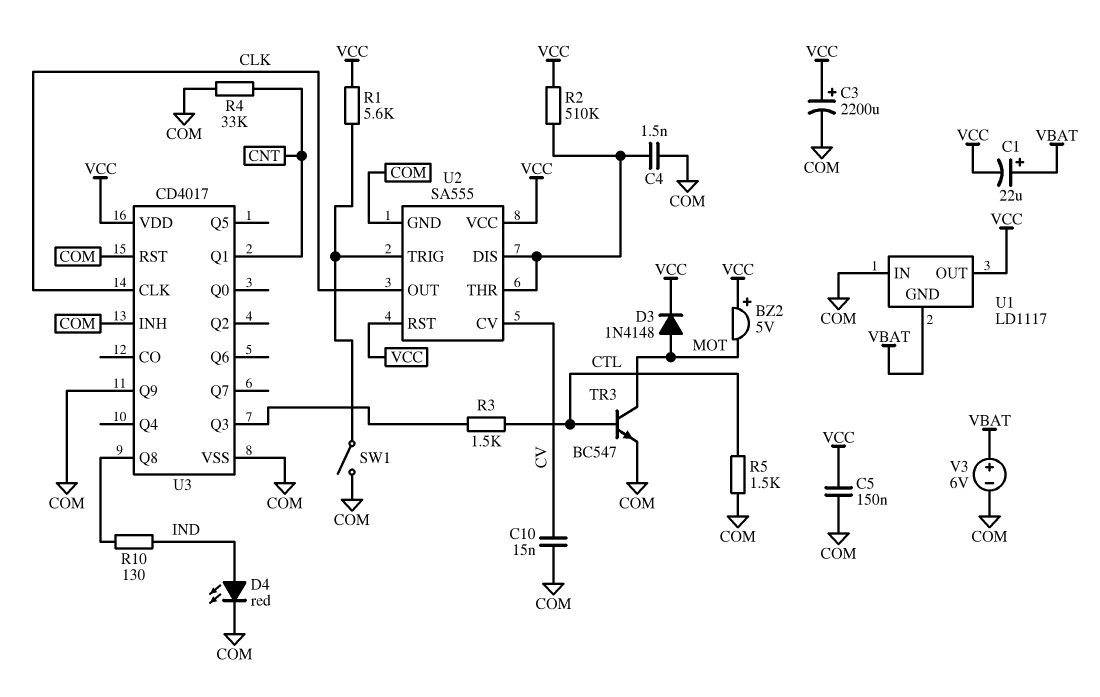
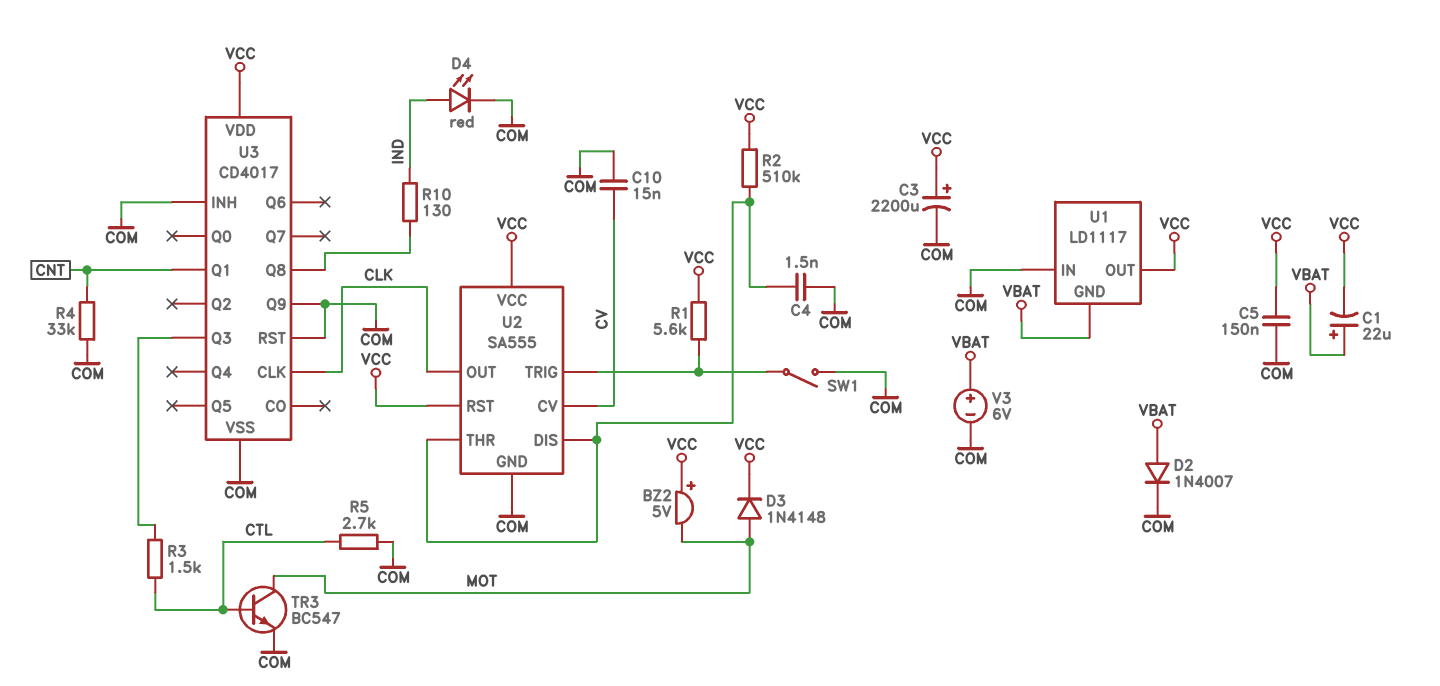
D2: none -> diode 1N4007 (A VBAT, K COM)
R5: 1.5k (COM, CTL) -> 2.7k (COM, CTL)

